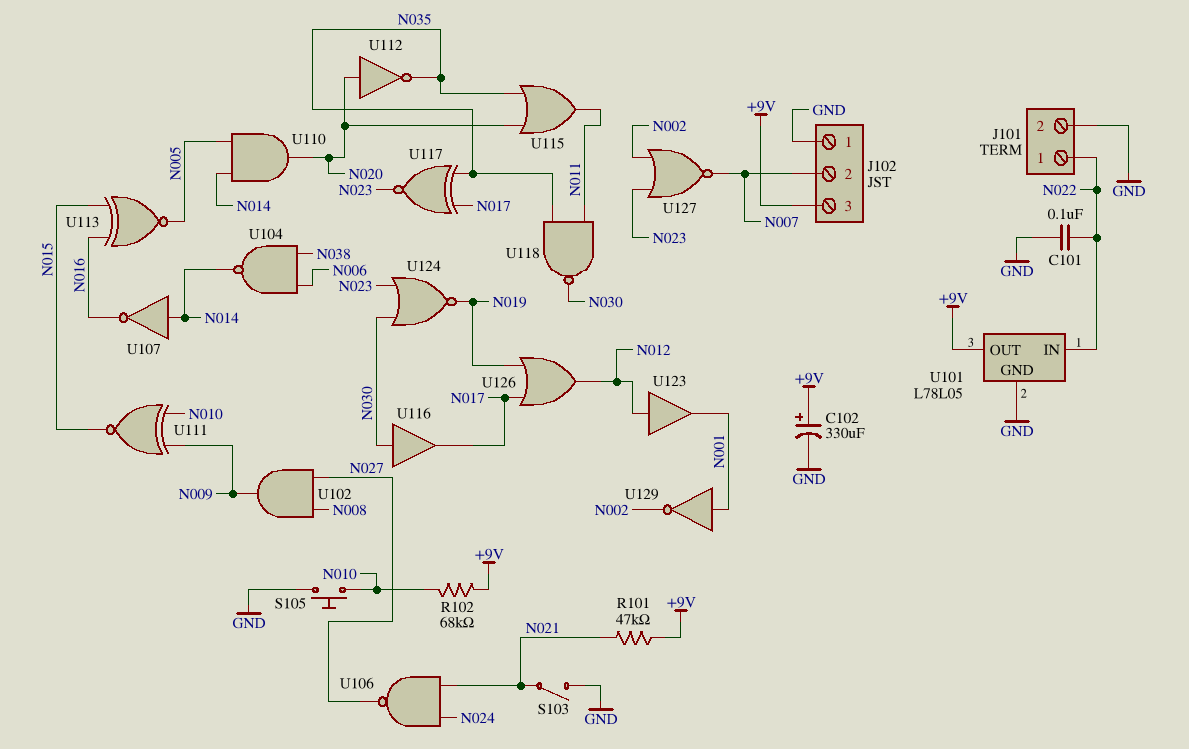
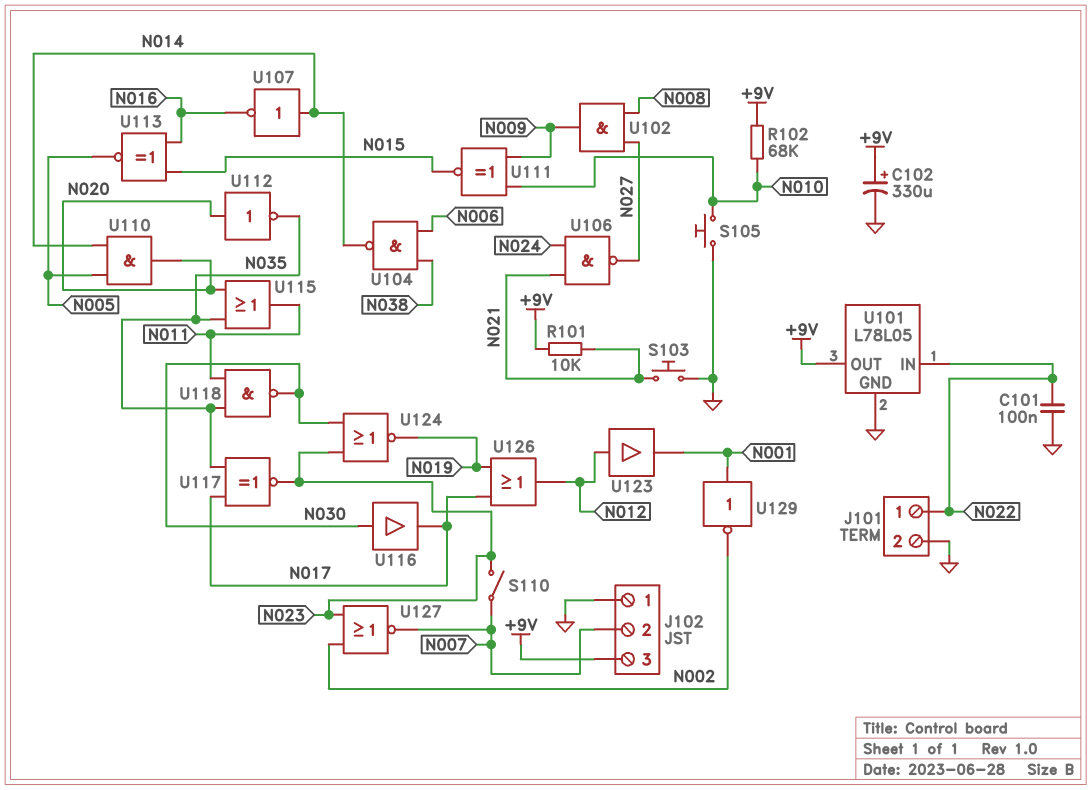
R101: 47k (+9V, N021) -> 10k (+9V, N021)
S103: switch (GND, N021) -> button (GND, N021)
S110: none -> switch (N007, N023)

